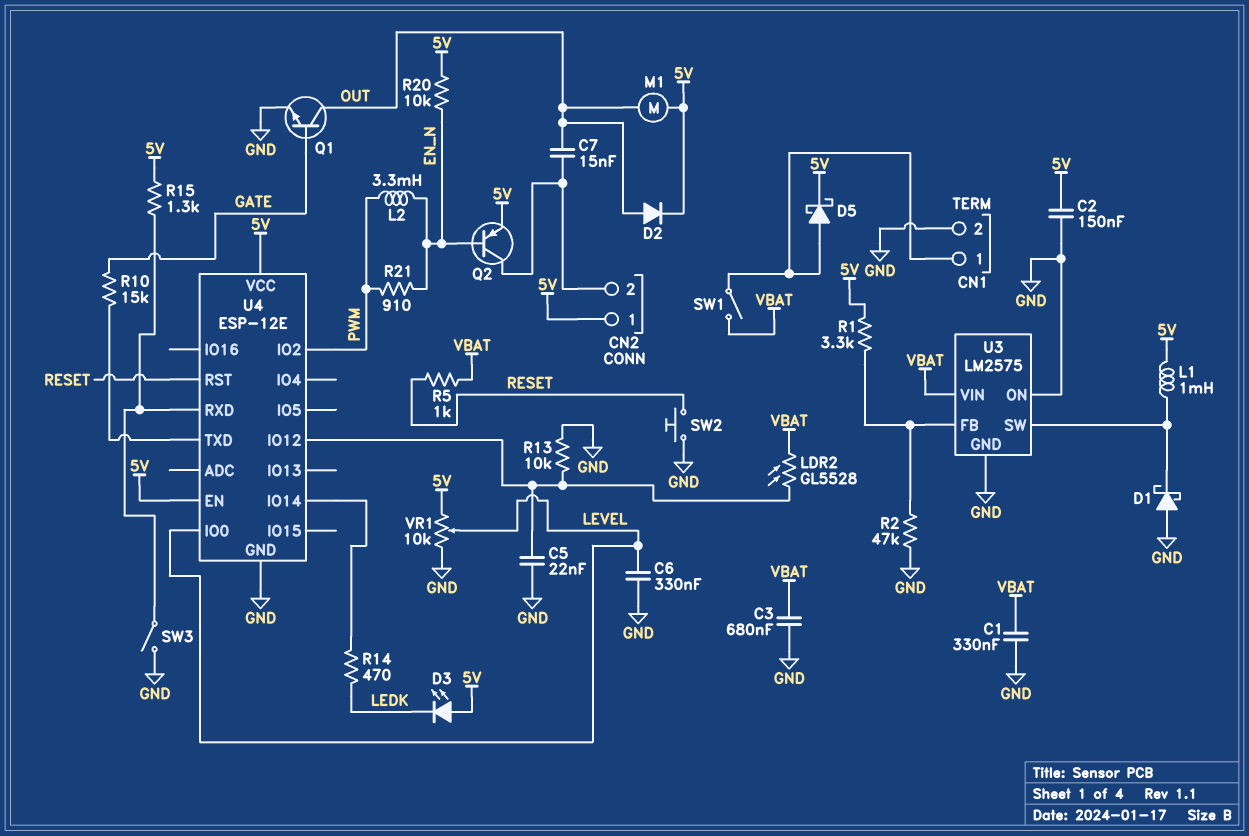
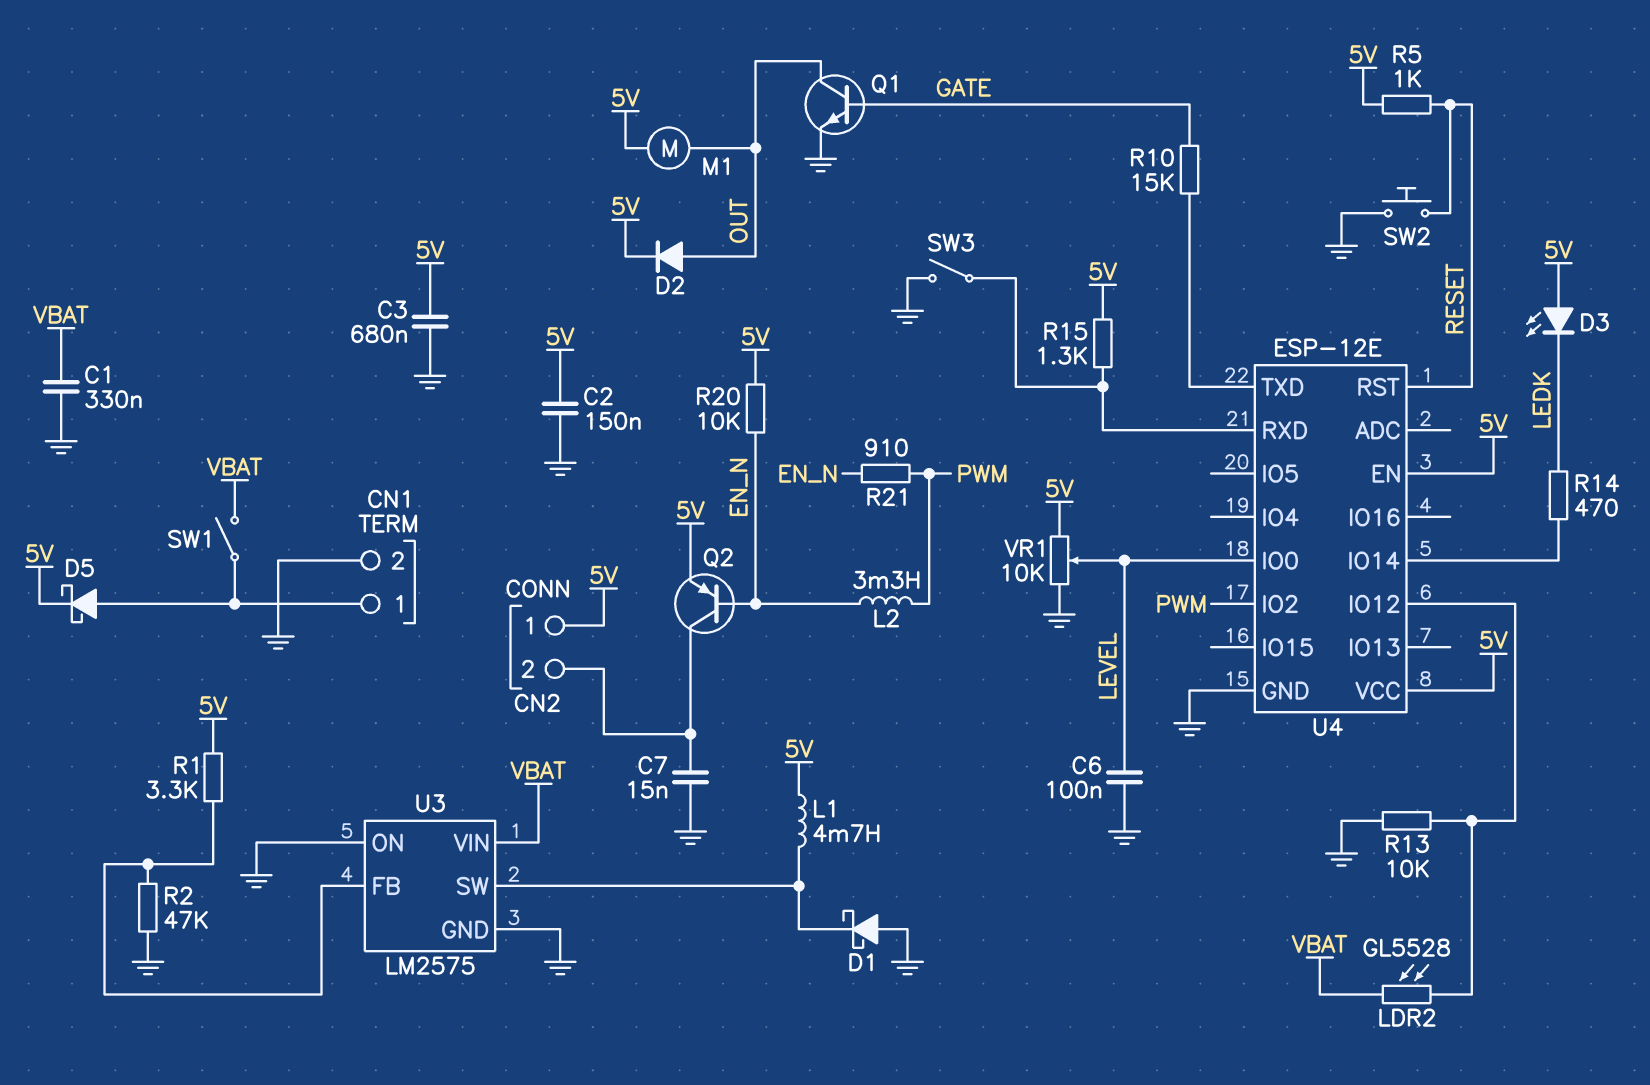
C3: 680nF (GND, VBAT) -> 680nF (5V, GND)
C5: 22nF (GND, U4/IO12) -> none
C6: 330nF (GND, LEVEL) -> 100nF (GND, LEVEL)
C7: 15nF (CN2/2, OUT) -> 15nF (CN2/2, GND)
L1: 1mH (5V, U3/SW) -> 4.7mH (5V, U3/SW)
R5: 1k (RESET, VBAT) -> 1k (5V, RESET)

